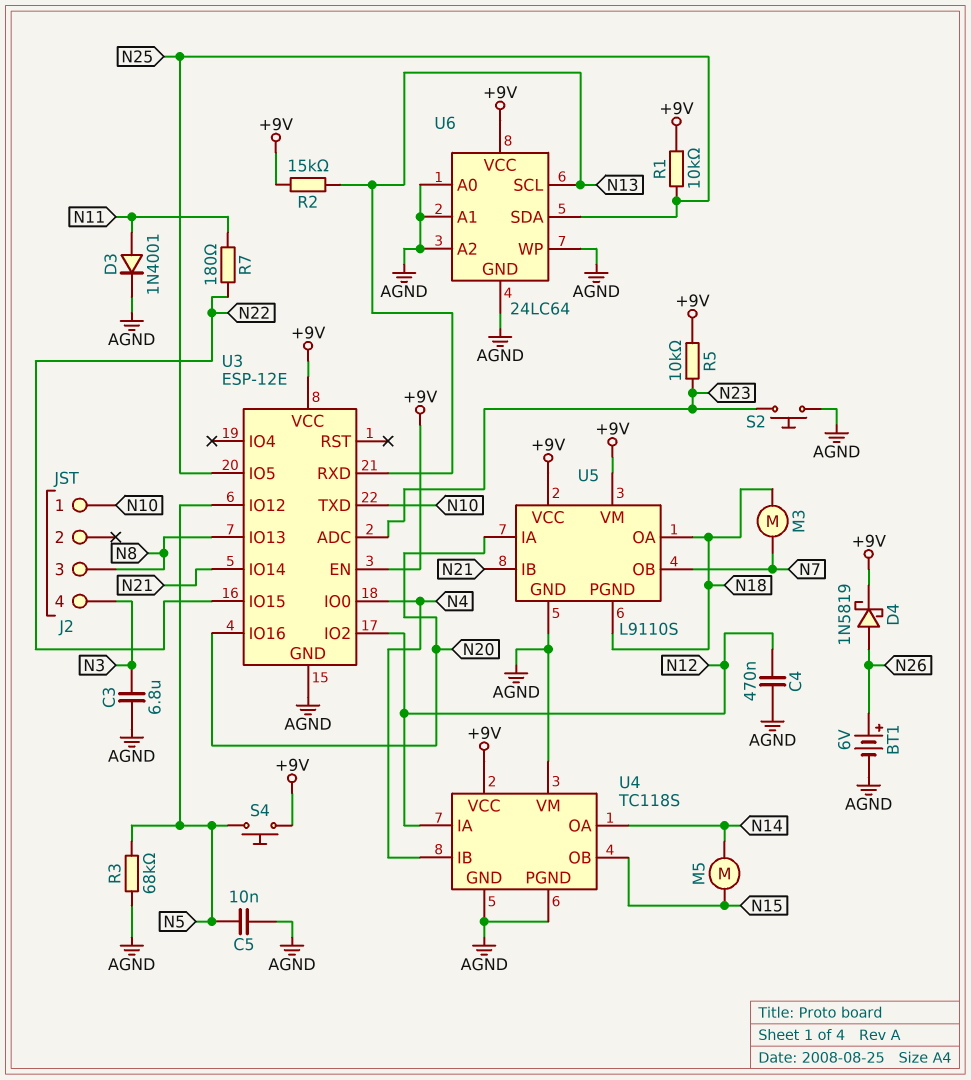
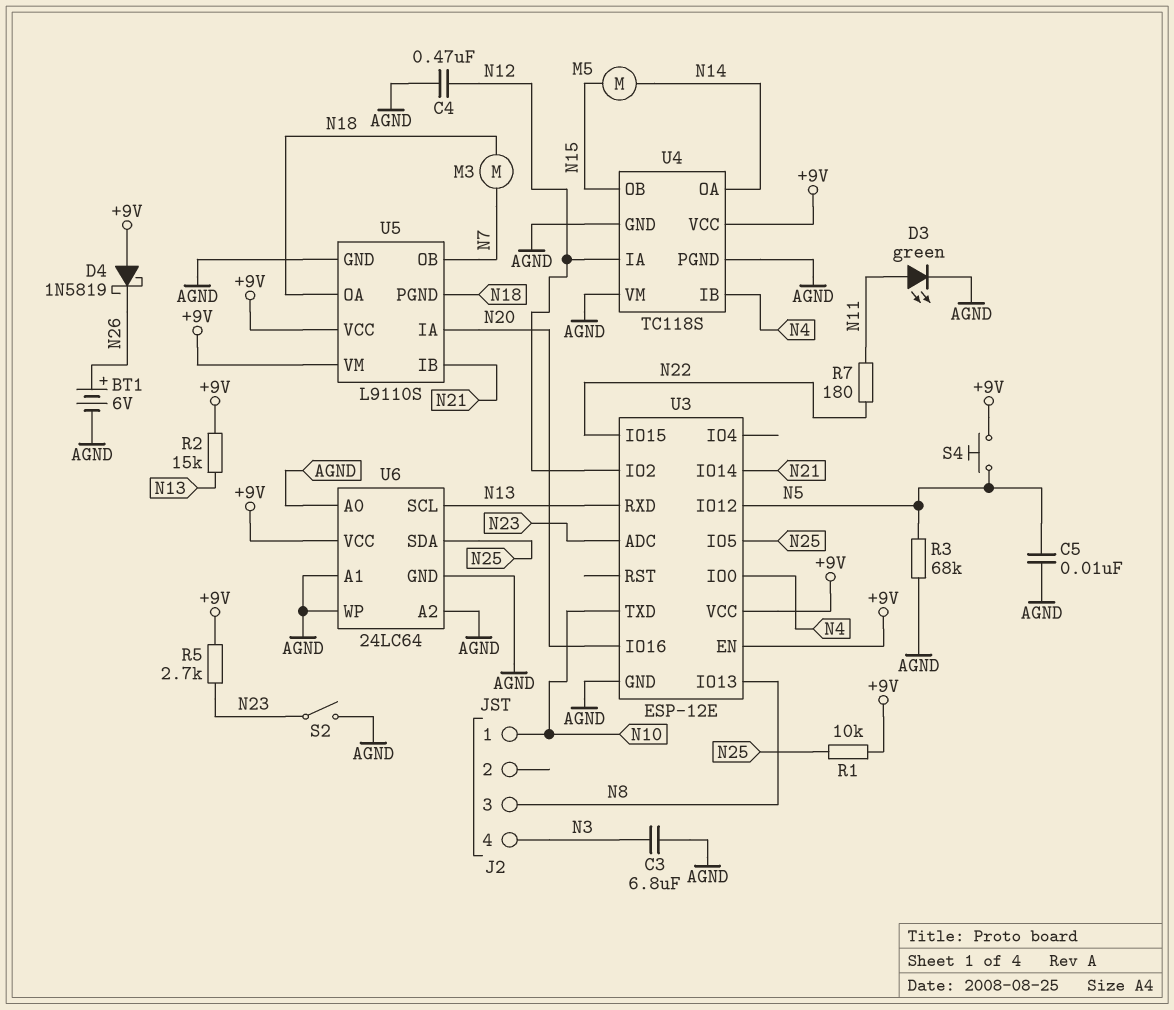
D3: diode 1N4001 (A N11, K AGND) -> LED green (A N11, K AGND)
D4: schottky 1N5819 (A N26, K +9V) -> schottky 1N5819 (A +9V, K N26)
R5: 10k (+9V, N23) -> 2.7k (+9V, N23)
S2: button (AGND, N23) -> switch (AGND, N23)

